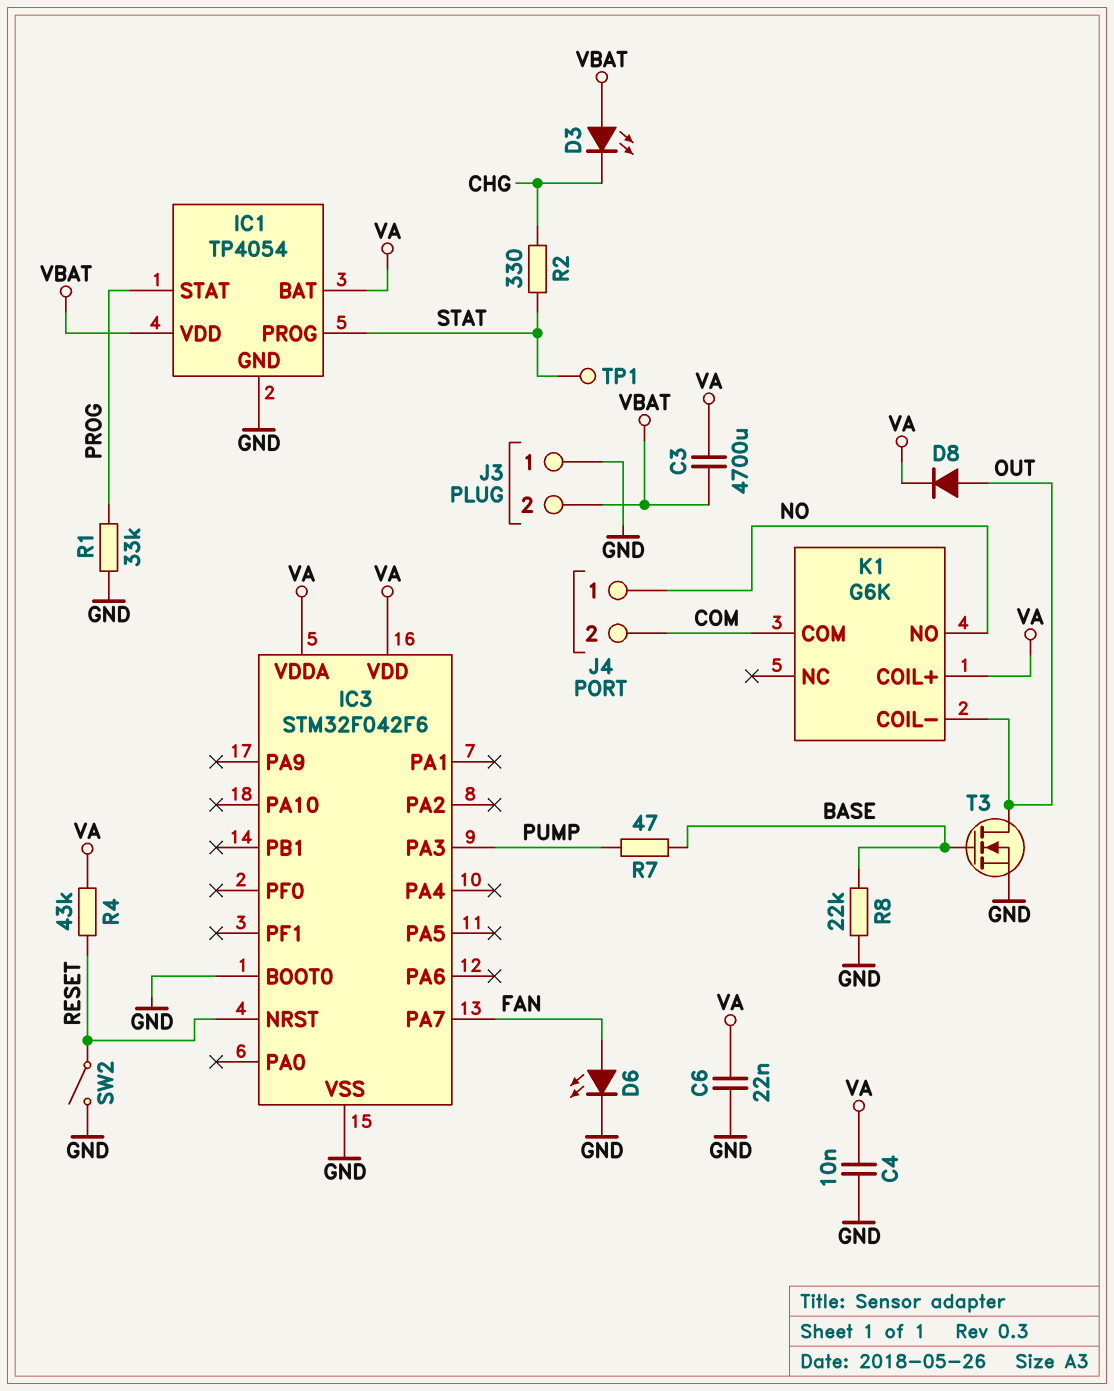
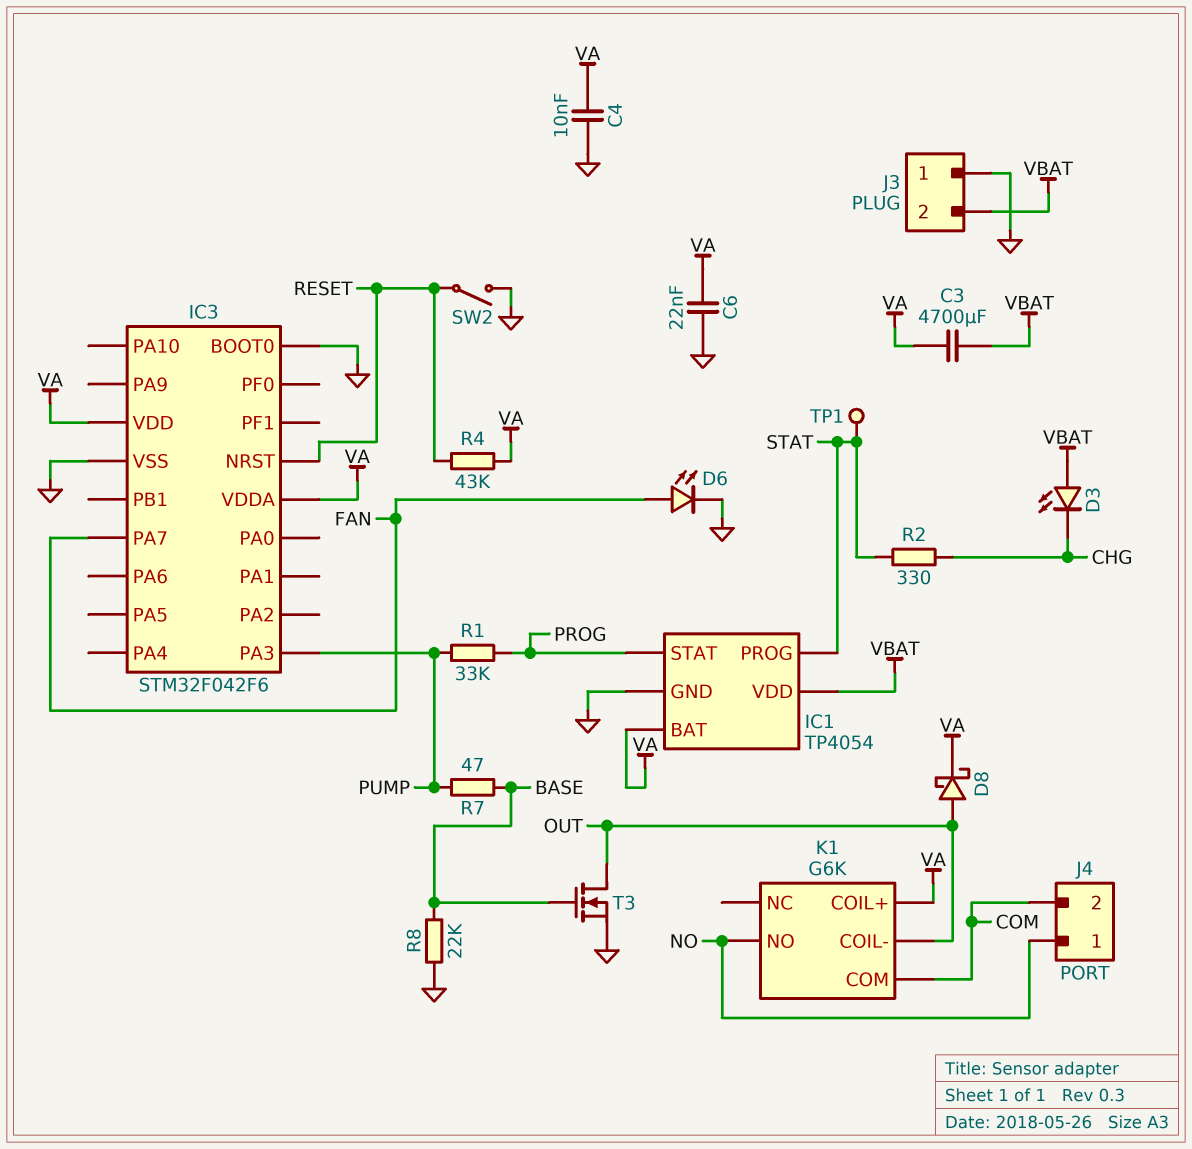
D8: diode (A OUT, K VA) -> schottky (A OUT, K VA)
R1: 33k (GND, PROG) -> 33k (PROG, PUMP)

